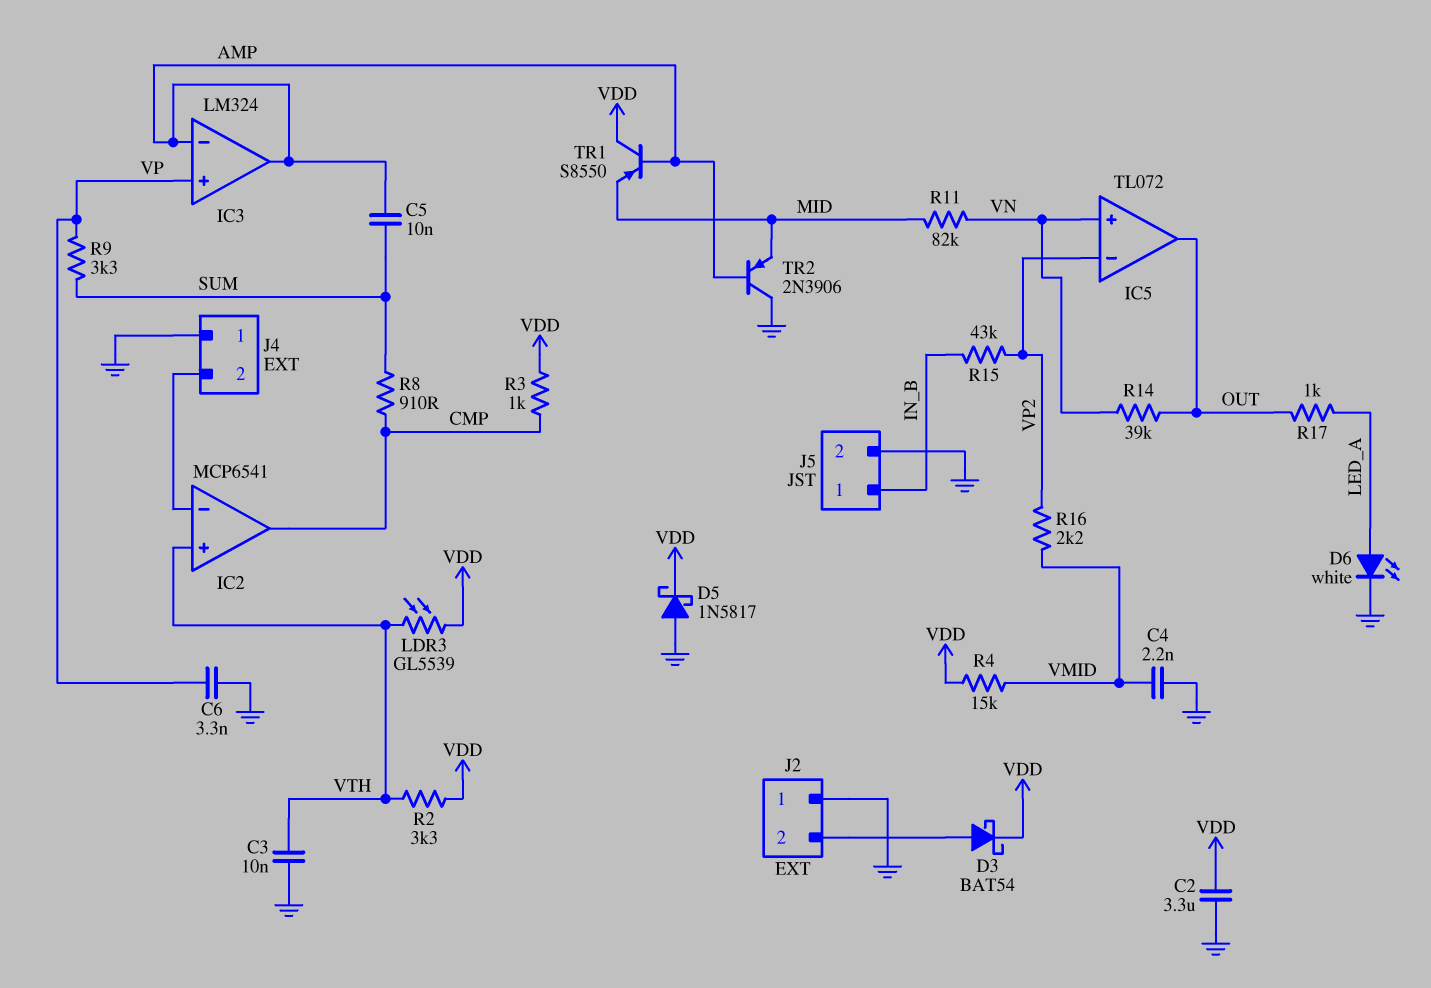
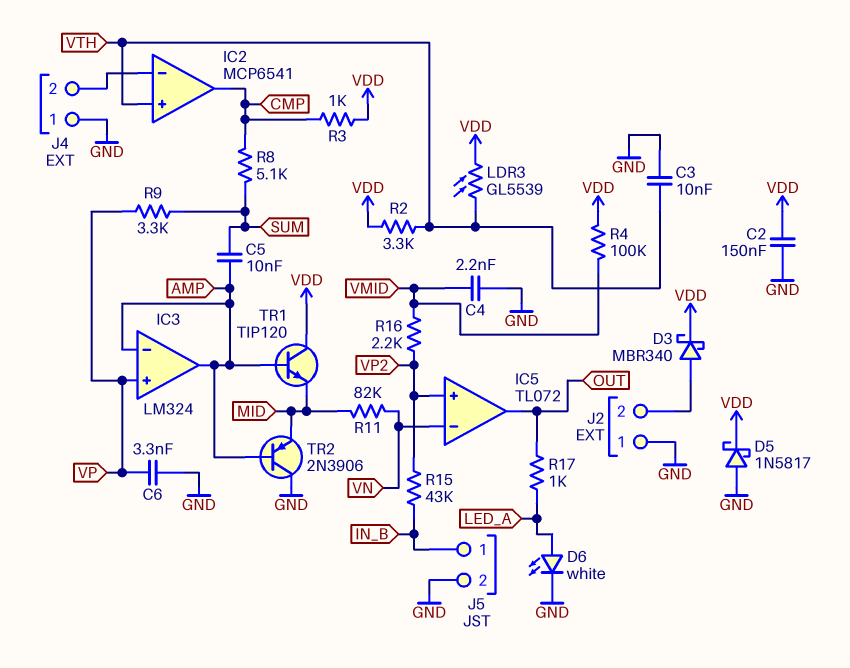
C2: 3.3uF (GND, VDD) -> 150nF (GND, VDD)
D3: schottky BAT54 (A J2/2, K VDD) -> schottky MBR340 (A J2/2, K VDD)
IC5 pin in+: VN -> VP2
IC5 pin in-: VP2 -> VN
R4: 15k (VDD, VMID) -> 100k (VDD, VMID)
R8: 910 (CMP, SUM) -> 5.1k (CMP, SUM)
R14: 39k (OUT, VN) -> none
TR1: PNP S8550 (B AMP, C VDD, E MID) -> NPN TIP120 (B AMP, C VDD, E MID)

